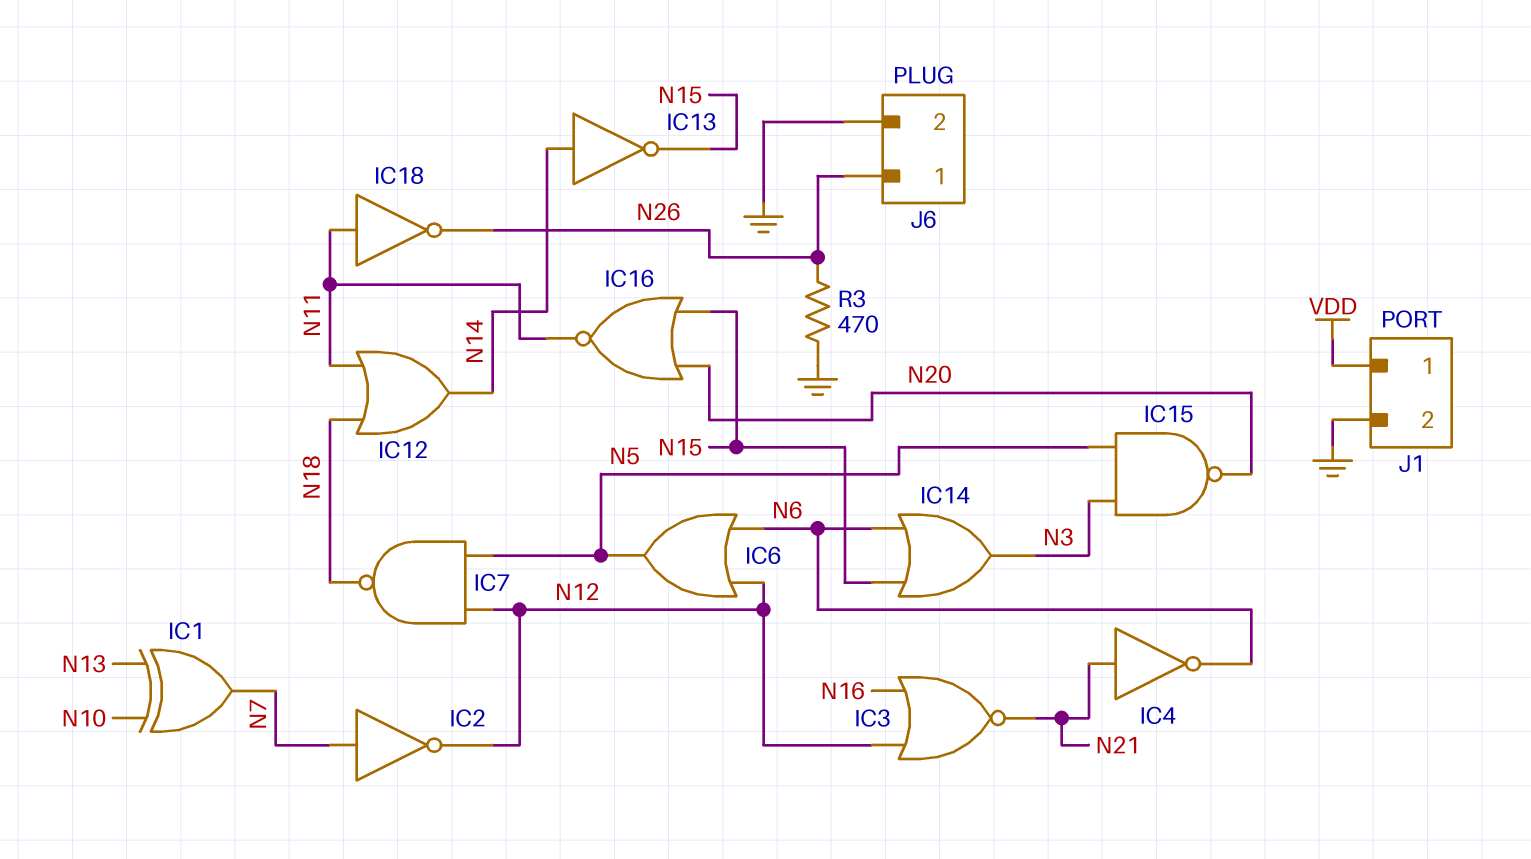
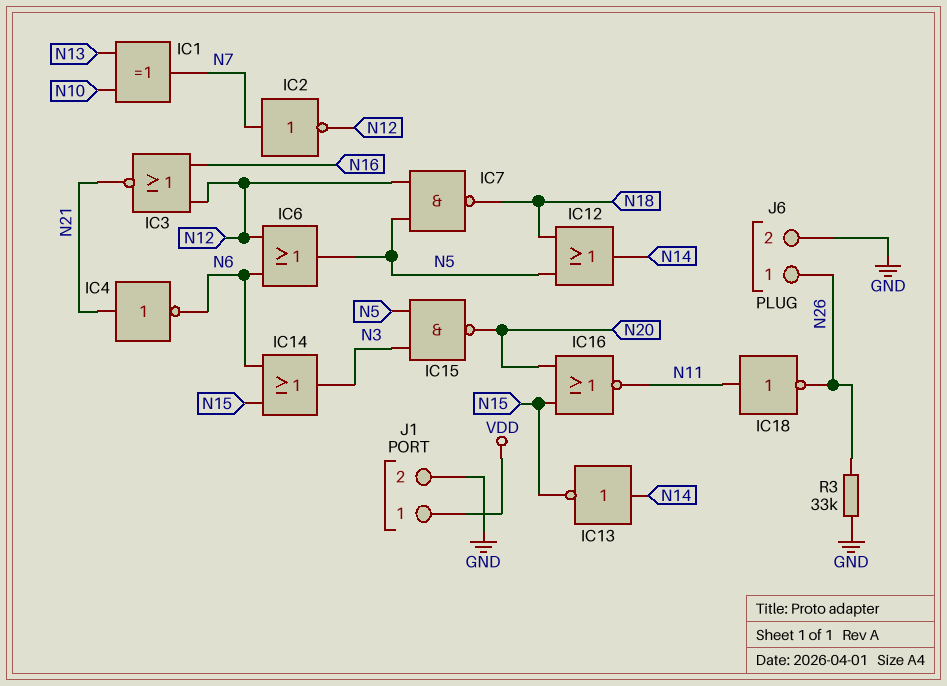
IC12: OR (in N11, in N18, out N14) -> OR (in N5, in N18, out N14)
R3: 470 (GND, N26) -> 33k (GND, N26)

